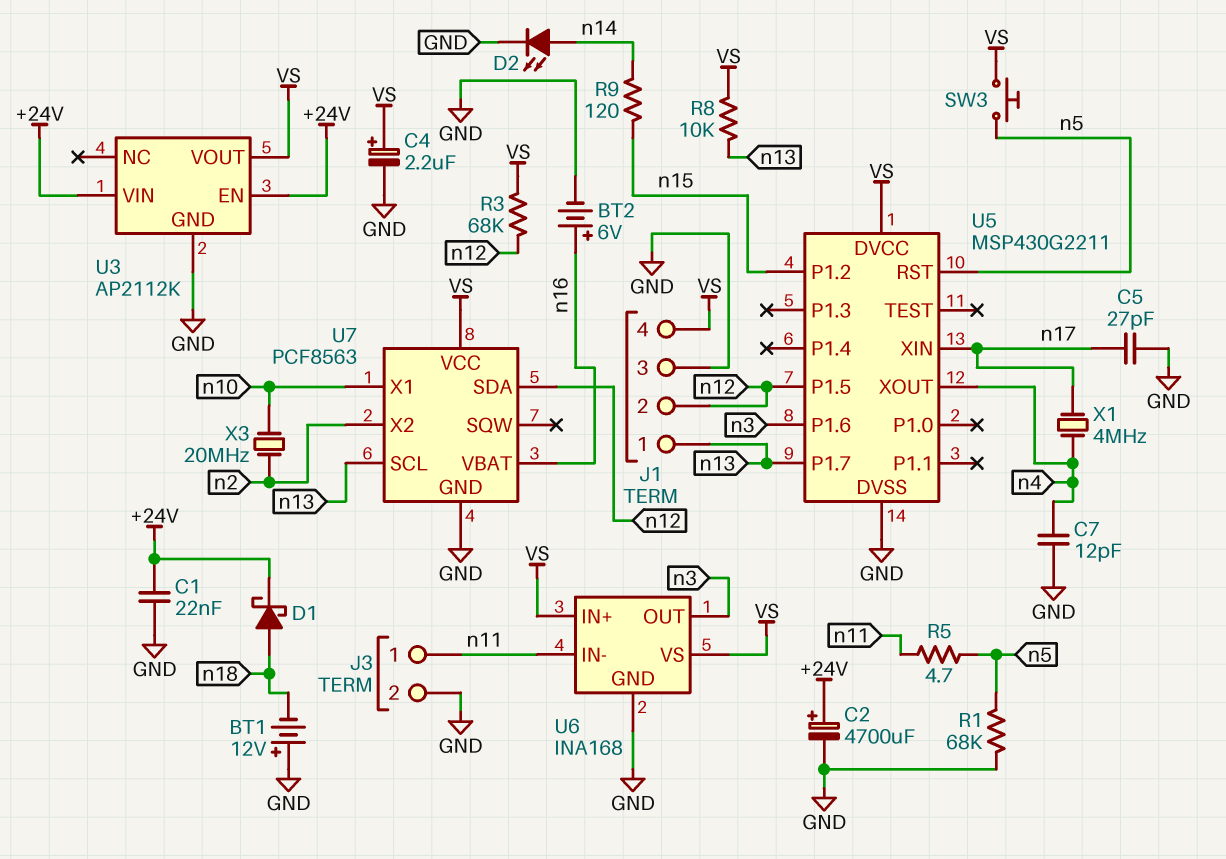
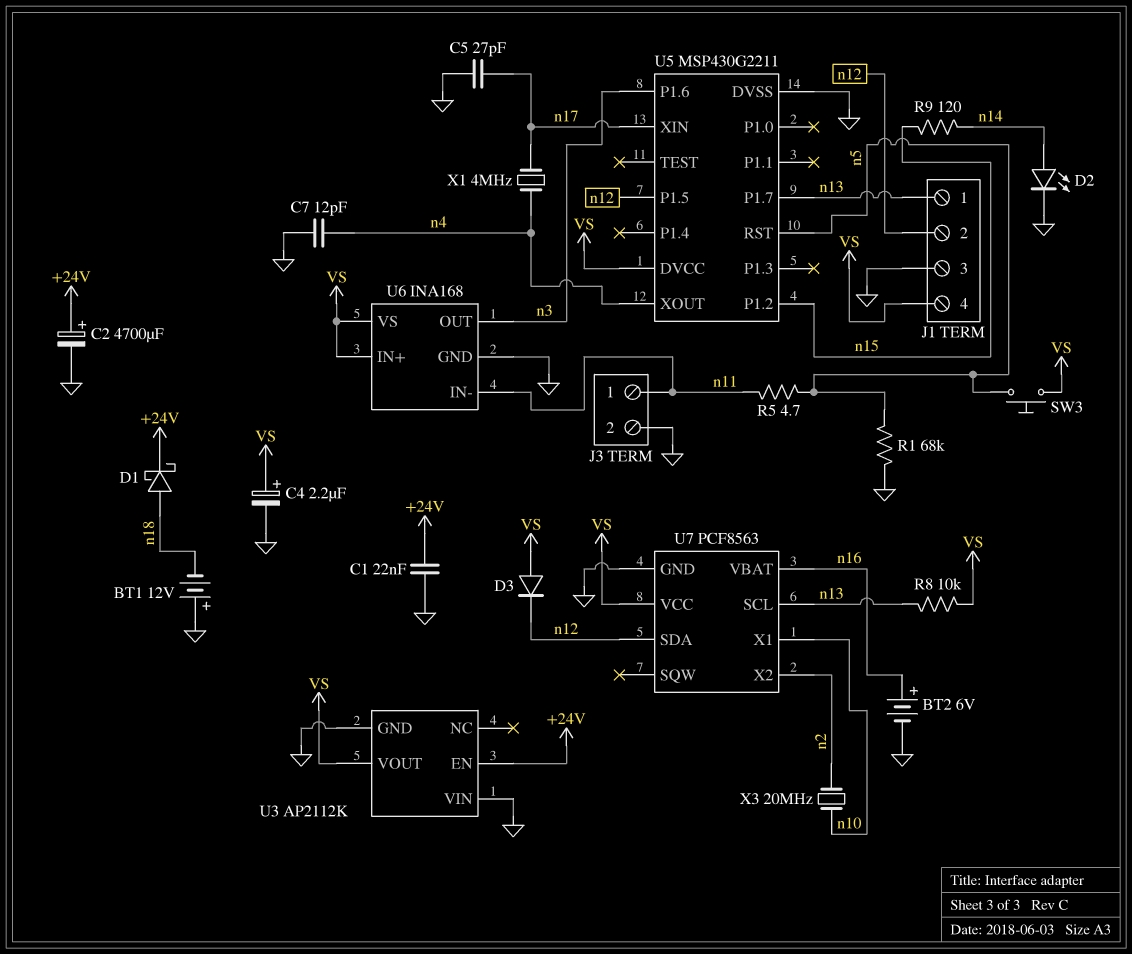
D3: none -> diode (A VS, K n12)
R3: 68k (VS, n12) -> none
U3 pin VIN: +24V -> GND

